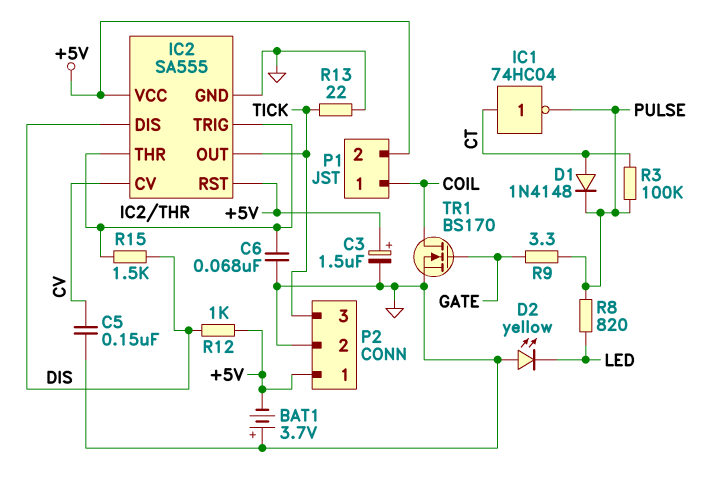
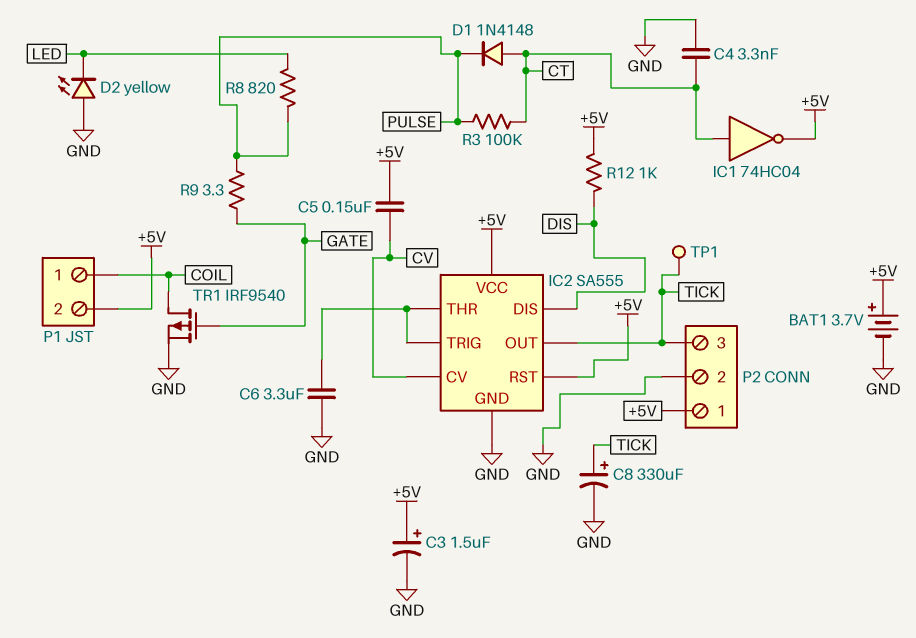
BAT1: 3.7V (plus GND, minus +5V) -> 3.7V (plus +5V, minus GND)
C4: none -> 3.3nF (CT, GND)
C5: 150nF (CV, GND) -> 150nF (+5V, CV)
C6: 68nF (GND, IC2/THR) -> 3.3uF (GND, IC2/THR)
C8: none -> 330uF (plus TICK, minus GND)
IC1: NOT 74HC04 (in CT, out PULSE) -> NOT 74HC04 (in CT, out +5V)
R13: 22 (GND, TICK) -> none
R15: 1.5k (DIS, IC2/THR) -> none
TP1: none -> test point (TICK)
TR1: NMOS BS170 (G GATE, D COIL, S GND) -> PMOS IRF9540 (G GATE, D COIL, S GND)

